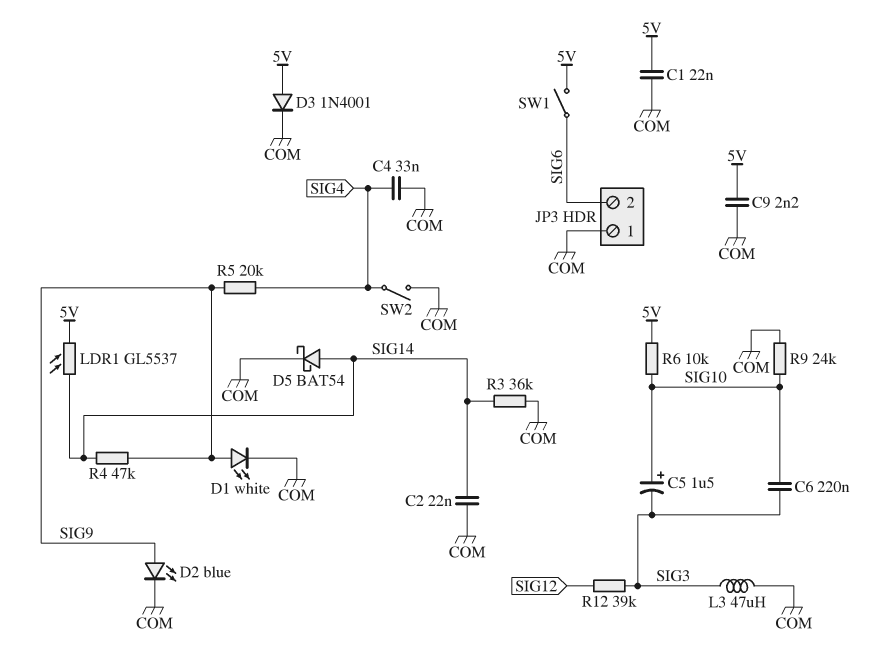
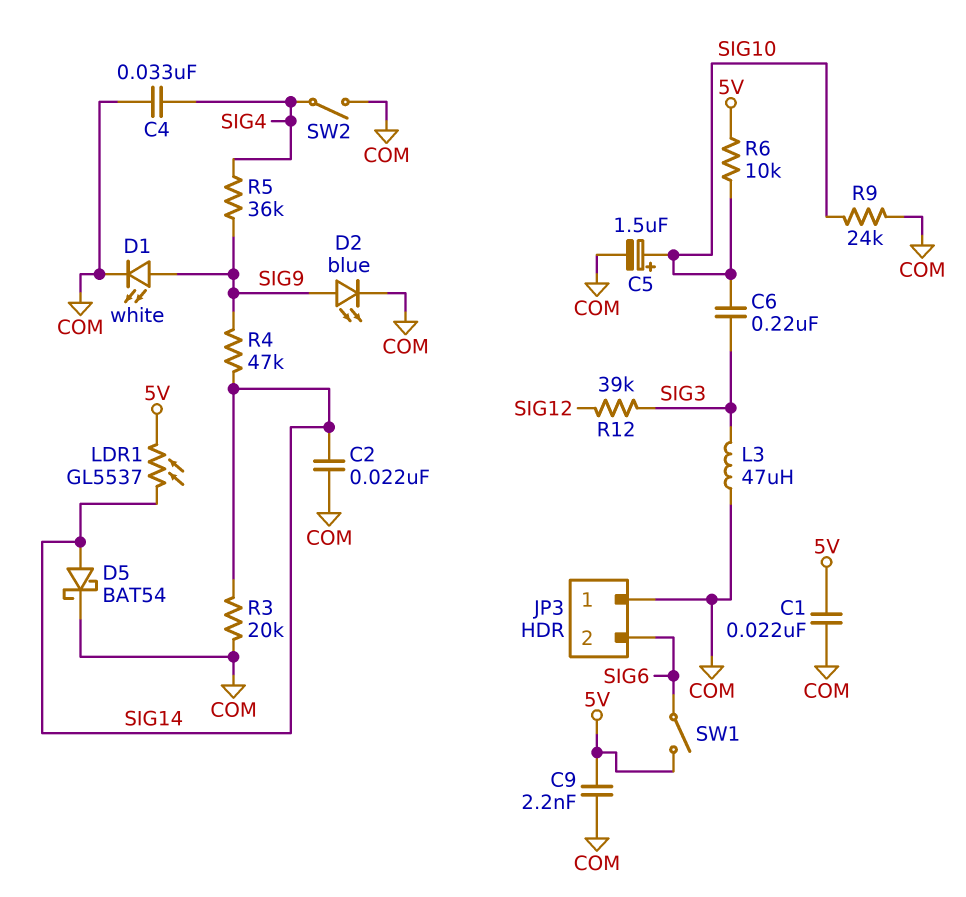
C5: 1.5uF (plus SIG10, minus SIG3) -> 1.5uF (plus SIG10, minus COM)
D3: diode 1N4001 (A 5V, K COM) -> none
R3: 36k (COM, SIG14) -> 20k (COM, SIG14)
R5: 20k (SIG4, SIG9) -> 36k (SIG4, SIG9)

